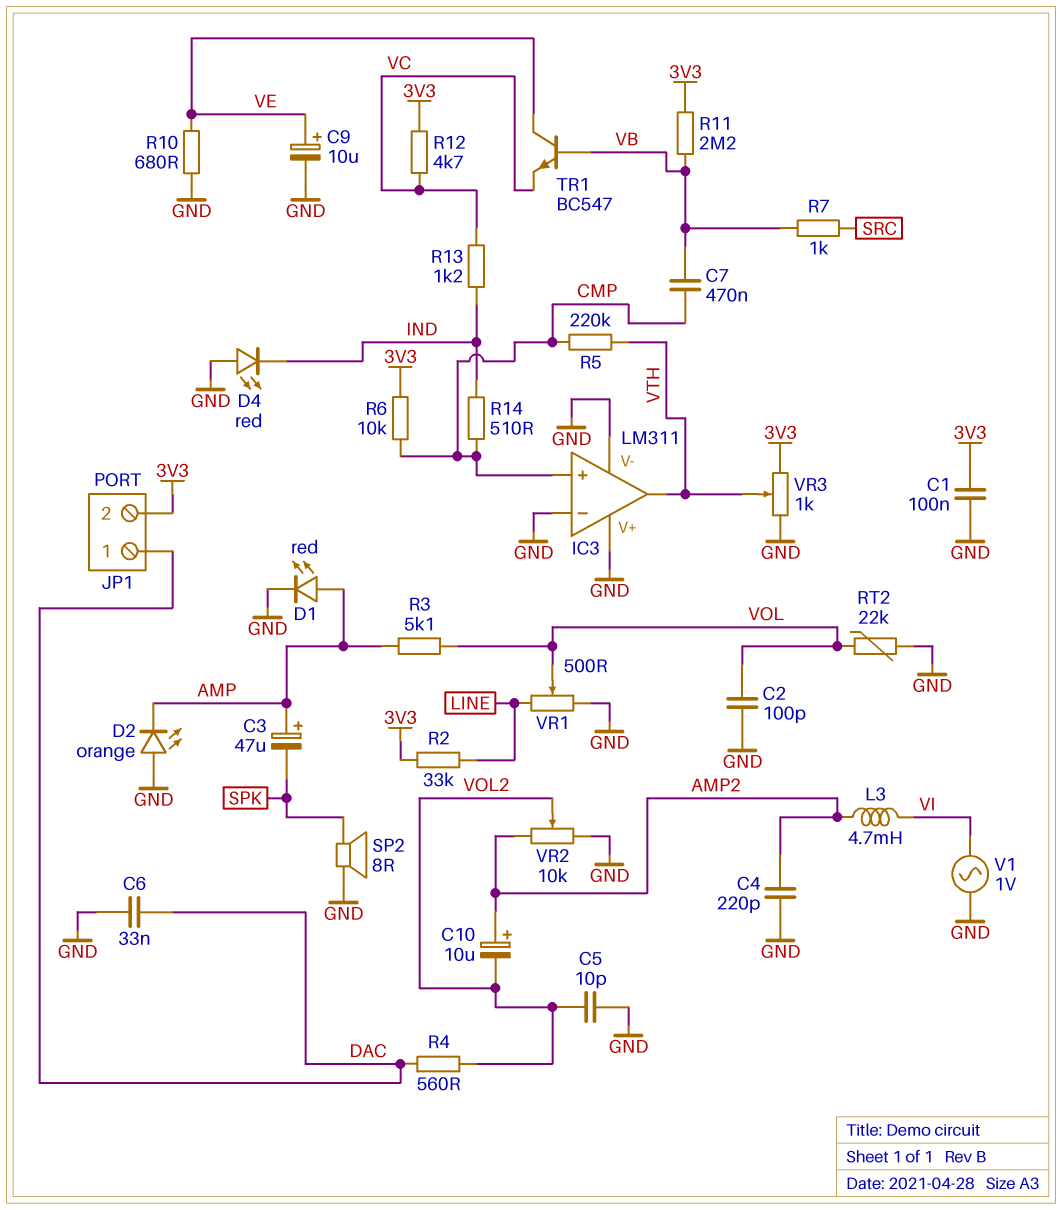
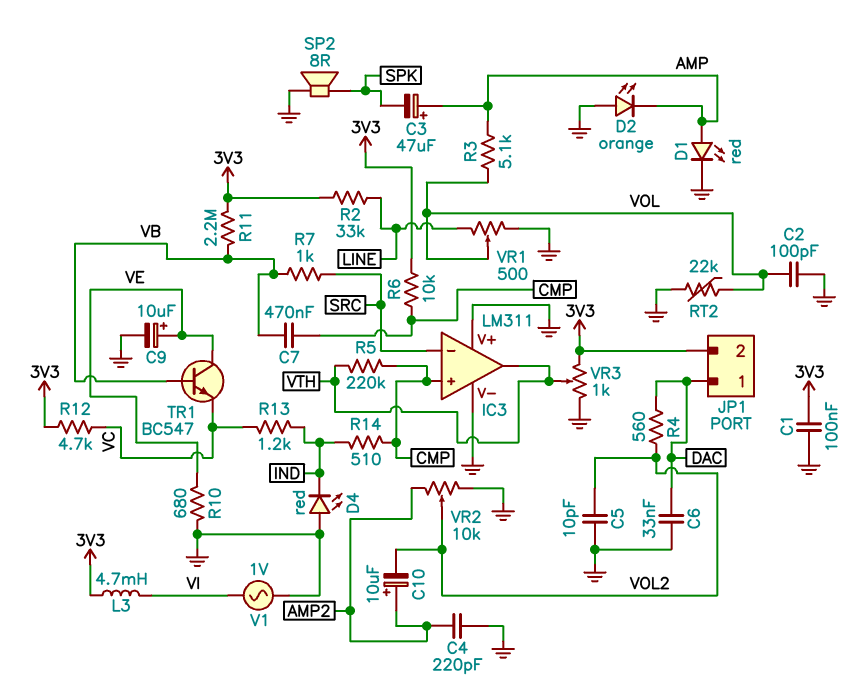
IC3 pin in-: GND -> SRC
L3: 4.7mH (AMP2, VI) -> 4.7mH (3V3, VI)

